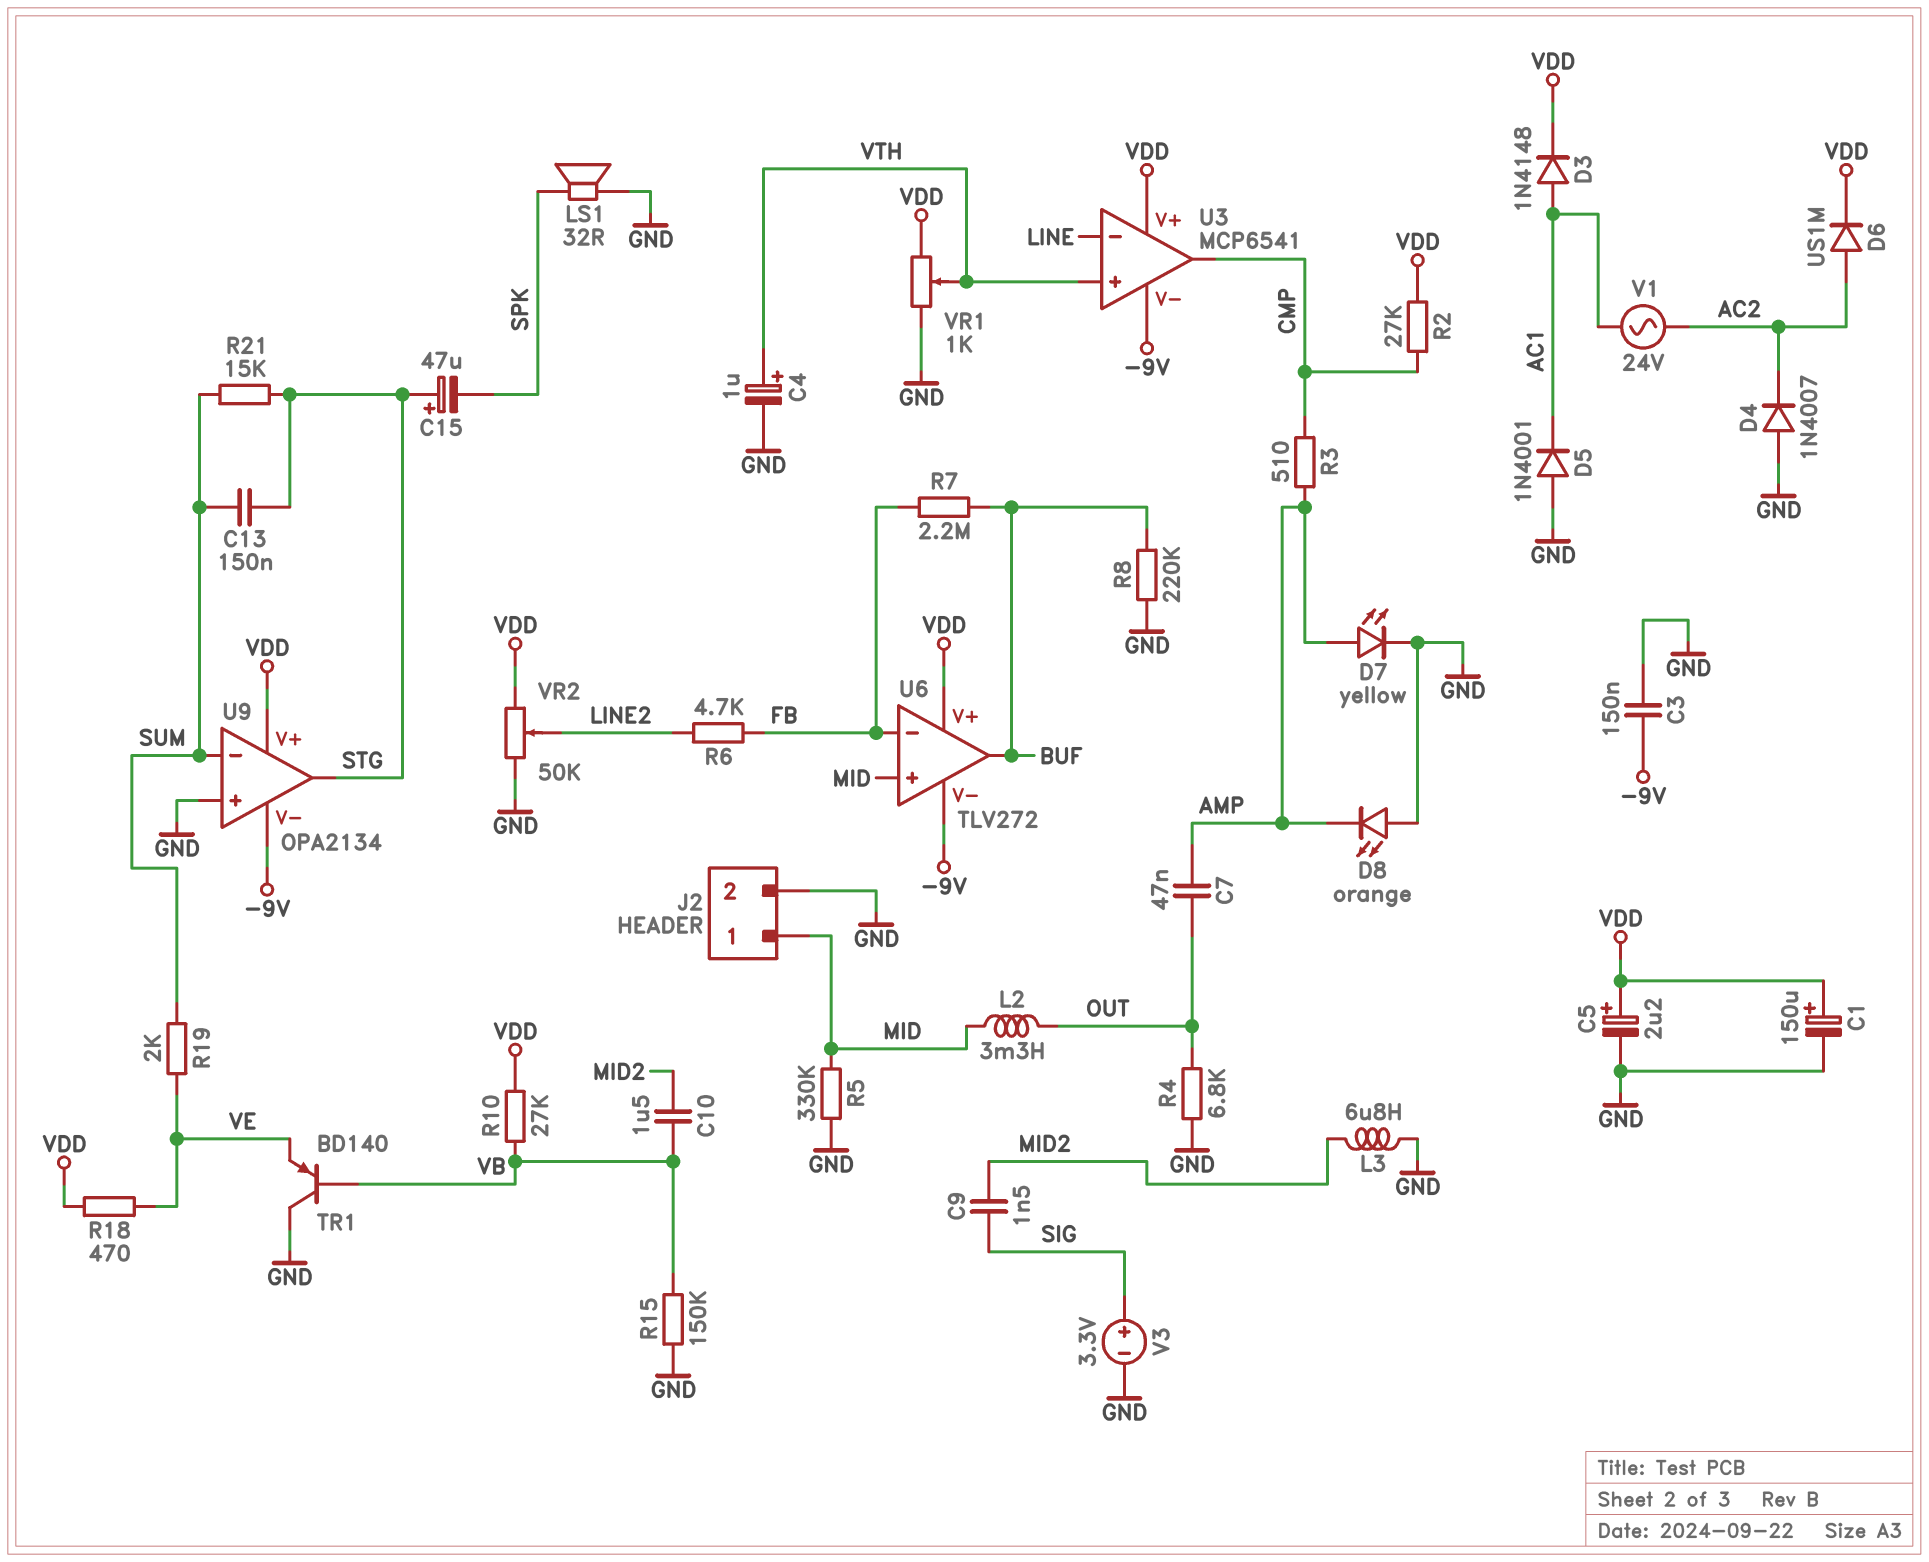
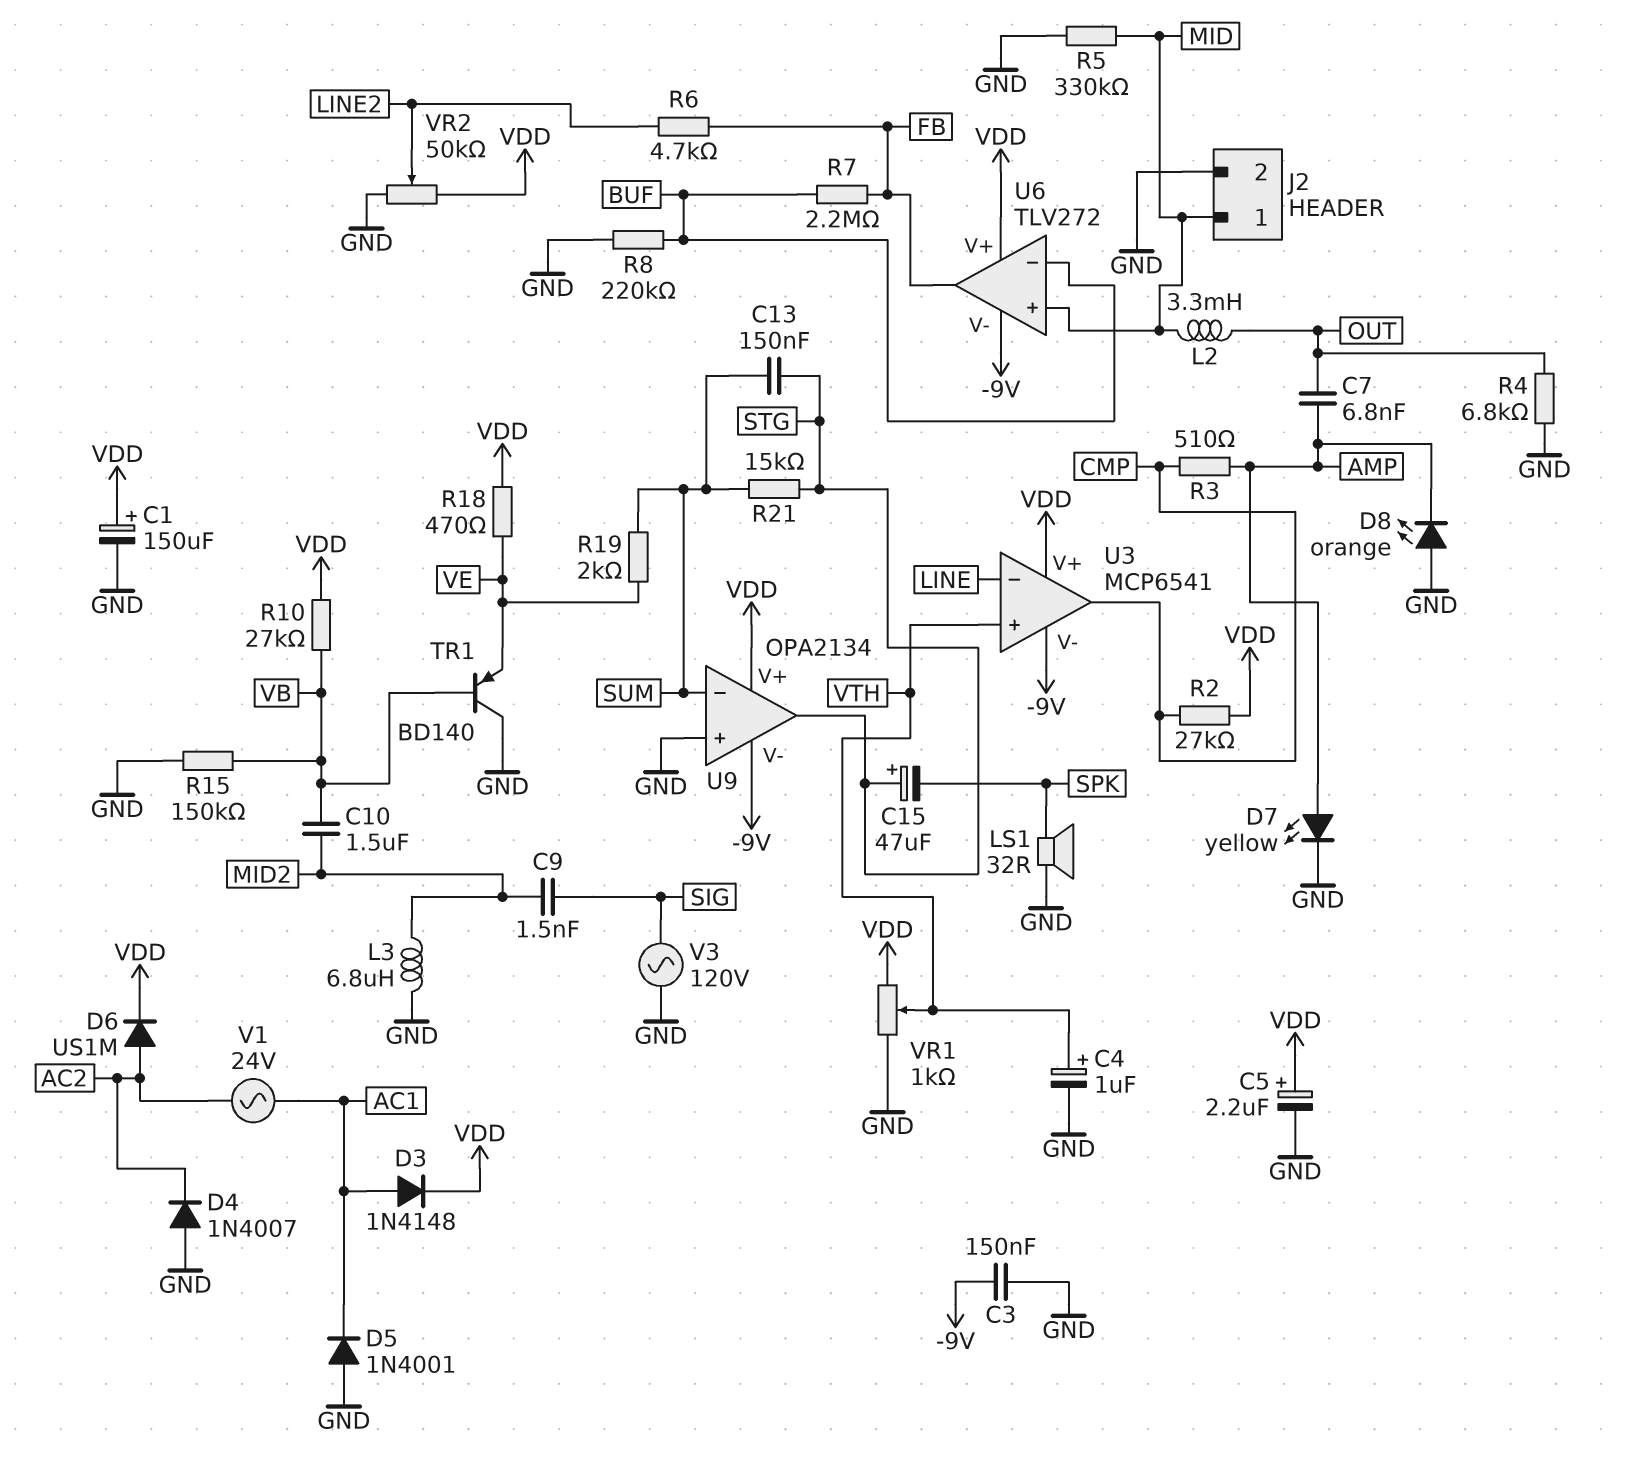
C7: 47nF (AMP, OUT) -> 6.8nF (AMP, OUT)
U6 pin in-: FB -> BUF
U6 pin out: BUF -> FB
V3: 3.3V (plus SIG, minus GND) -> AC 120V (GND, SIG)

